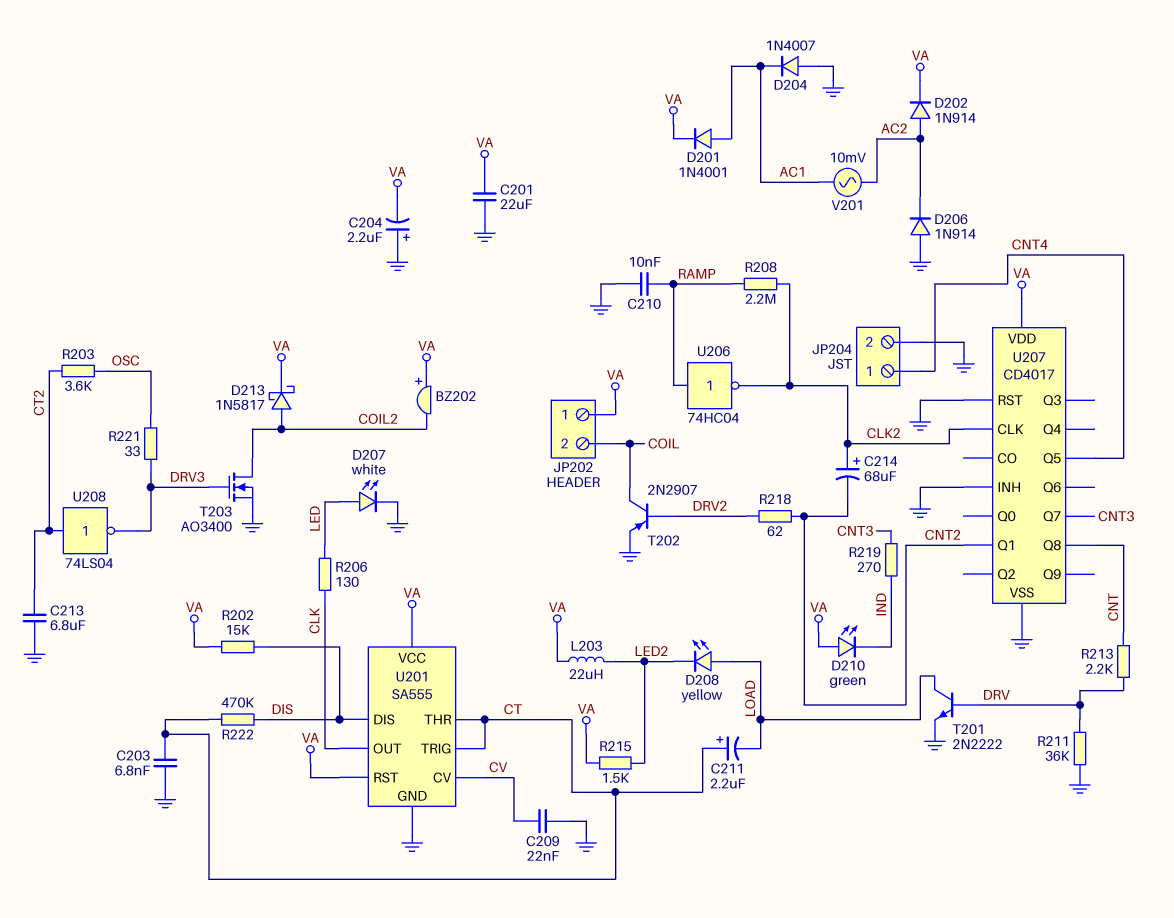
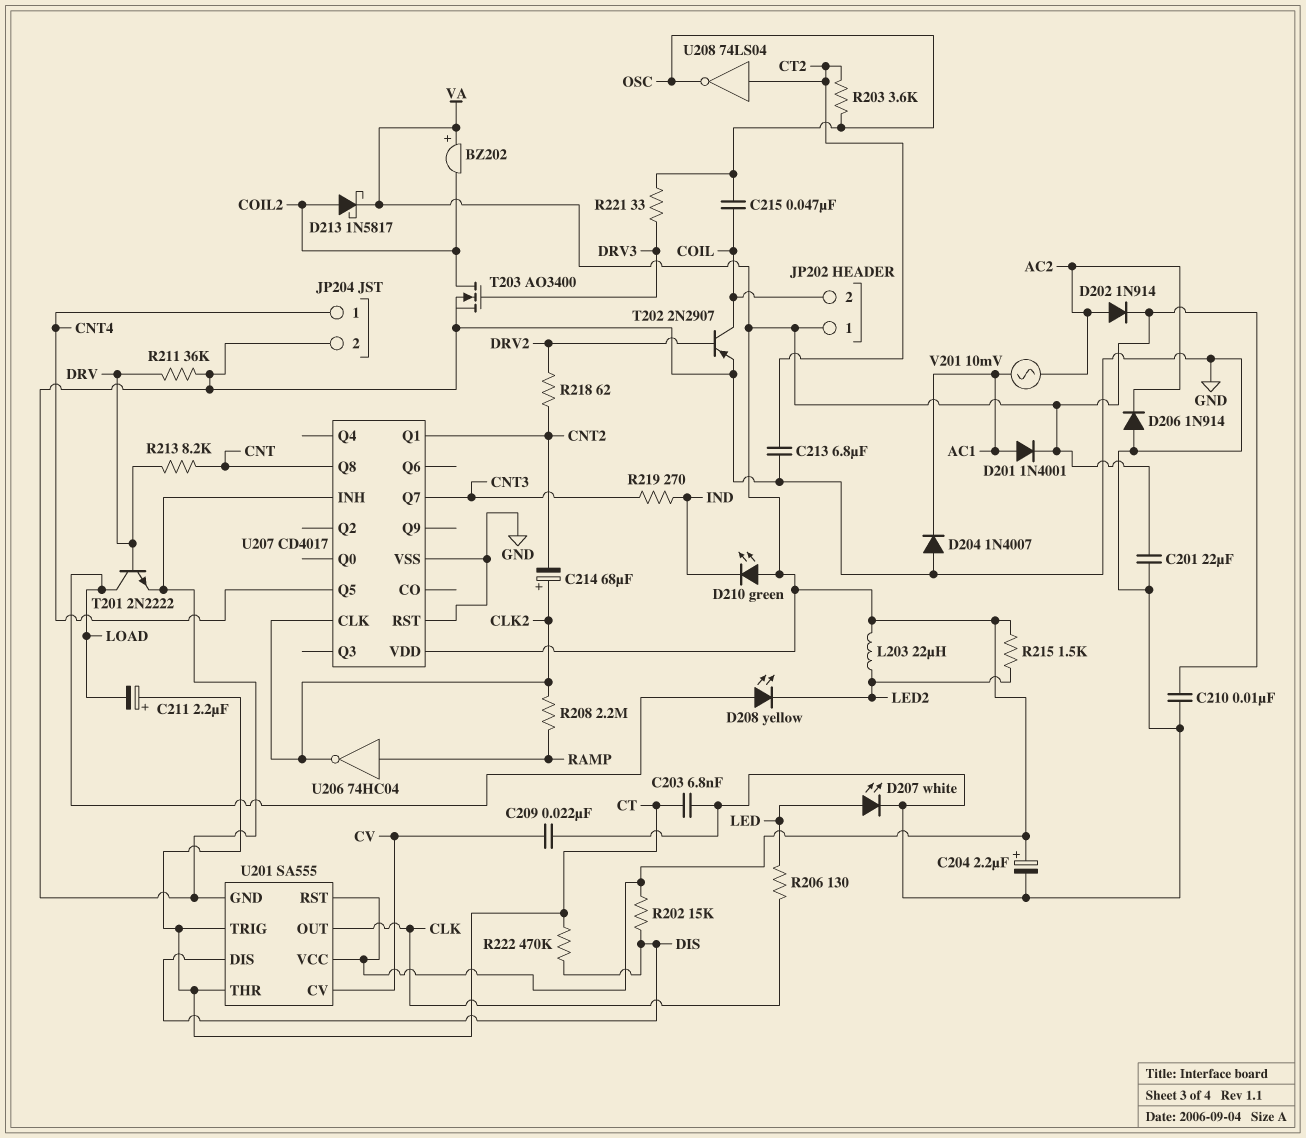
C204: 2.2uF (plus GND, minus VA) -> 2.2uF (plus VA, minus GND)
C210: 10nF (GND, RAMP) -> 10nF (GND, VA)
C215: none -> 47nF (COIL, OSC)
R213: 2.2k (CNT, DRV) -> 8.2k (CNT, DRV)
U208: NOT 74LS04 (in CT2, out DRV3) -> NOT 74LS04 (in CT2, out OSC)

